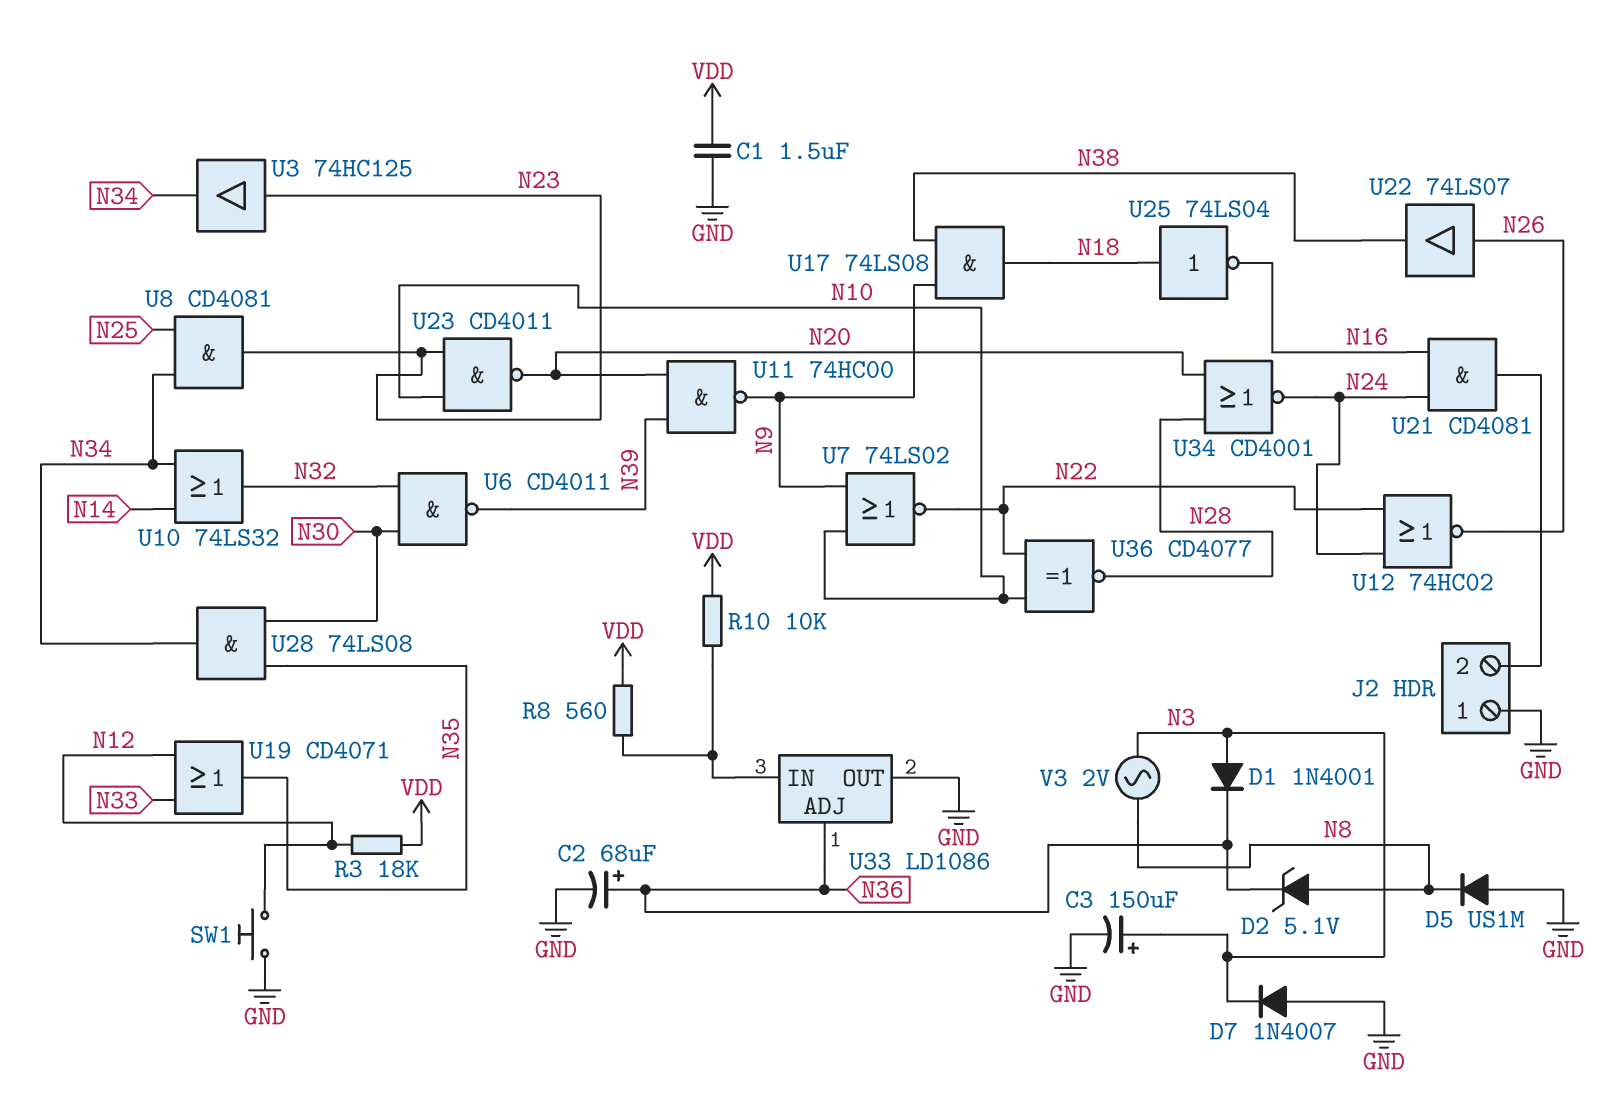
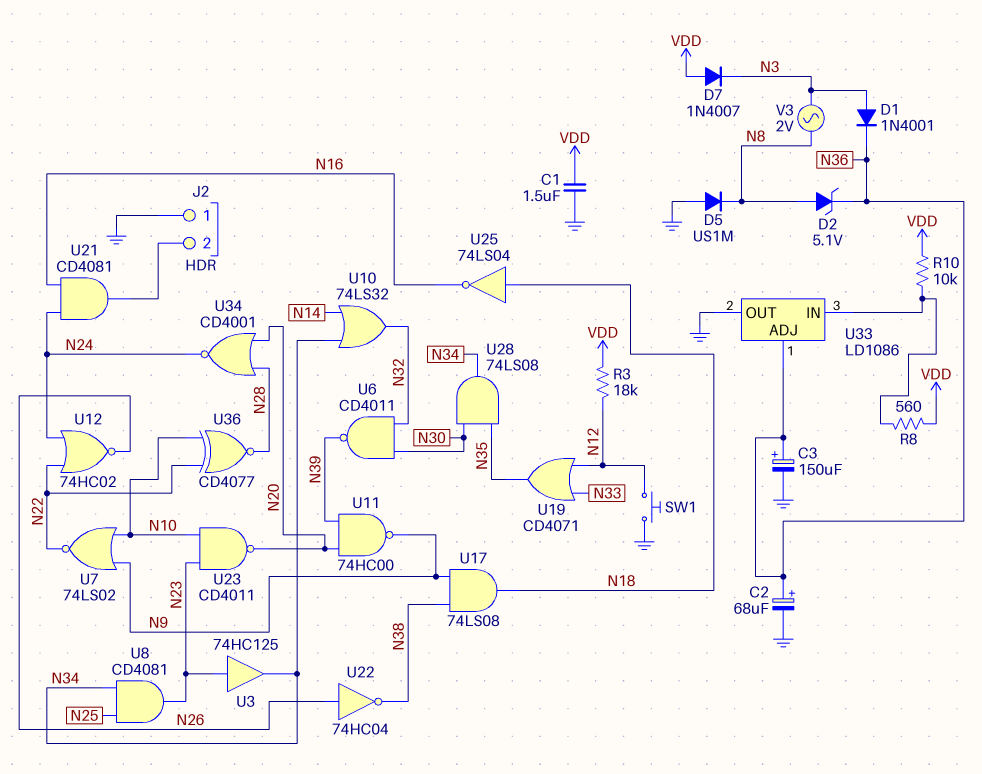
C3: 150uF (plus N3, minus GND) -> 150uF (plus N36, minus GND)
D7: diode 1N4007 (A GND, K N3) -> diode 1N4007 (A VDD, K N3)
U22: buffer 74LS07 (in N26, out N38) -> NOT 74HC04 (in N26, out N38)

